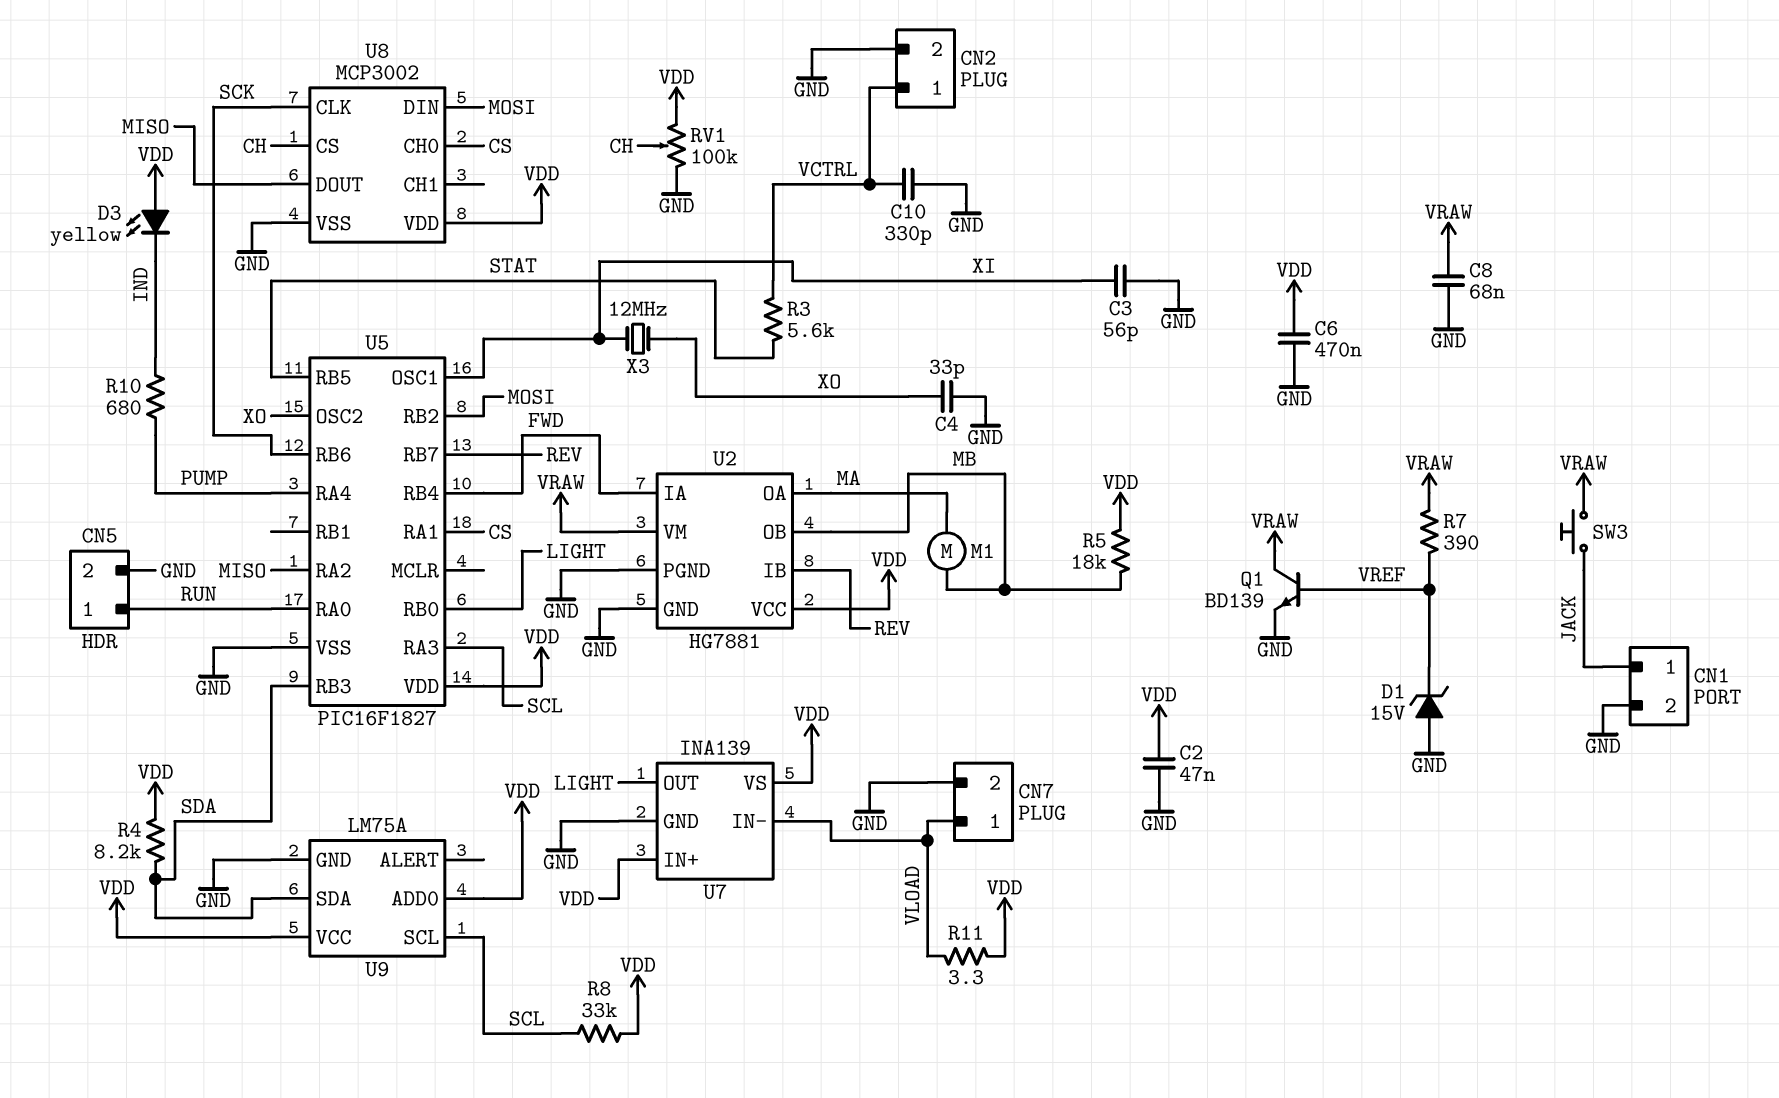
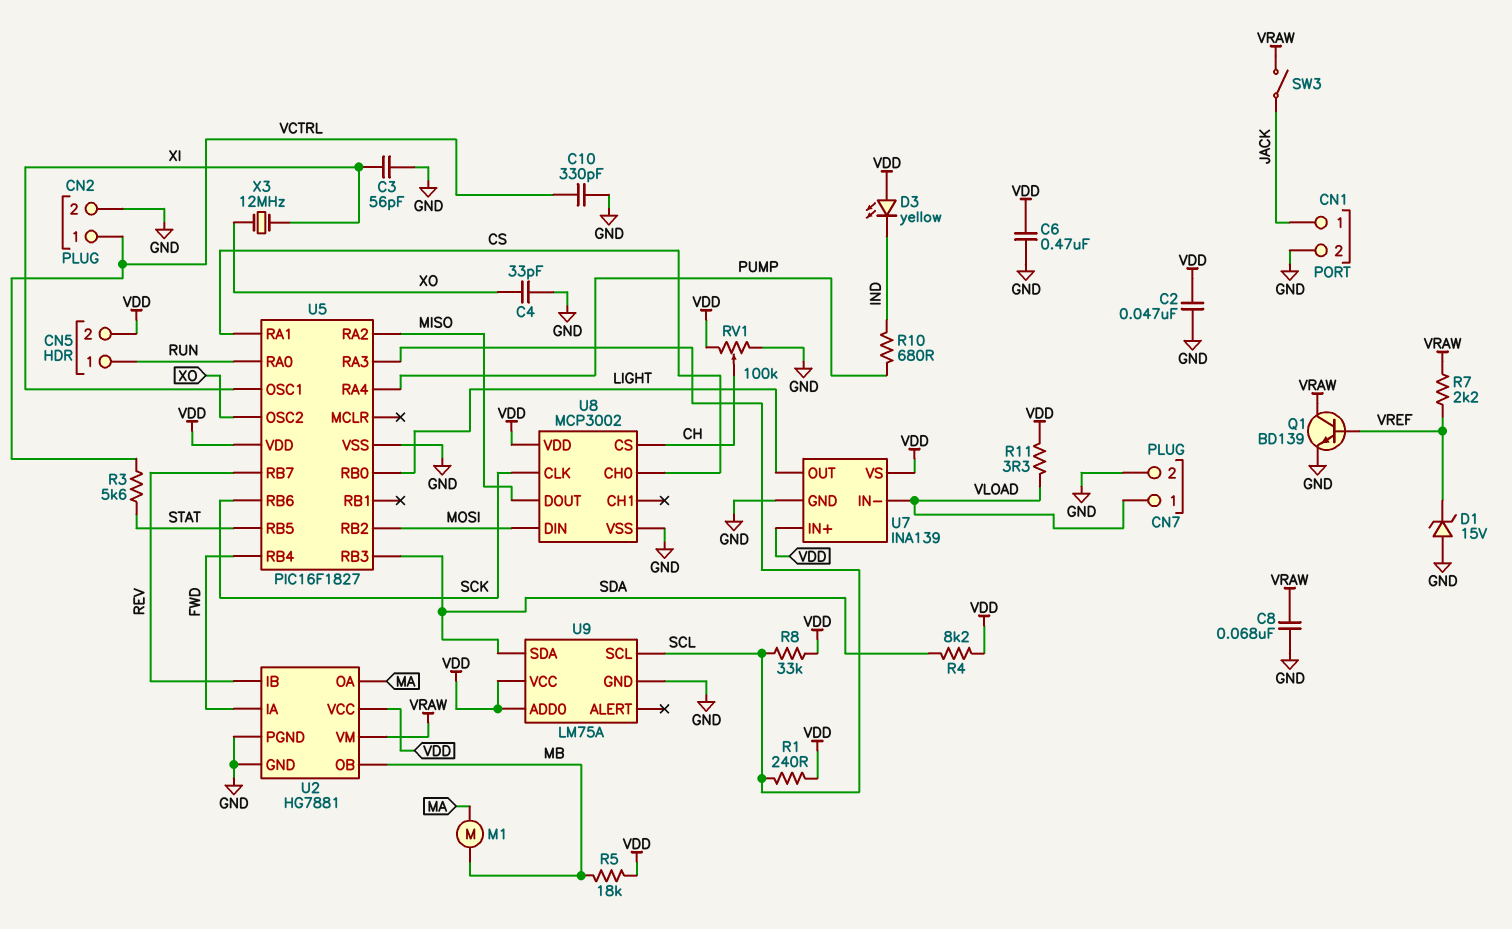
CN5 pin 2: GND -> VDD
R1: none -> 240 (SCL, VDD)
R7: 390 (VRAW, VREF) -> 2.2k (VRAW, VREF)
SW3: button (JACK, VRAW) -> switch (JACK, VRAW)

